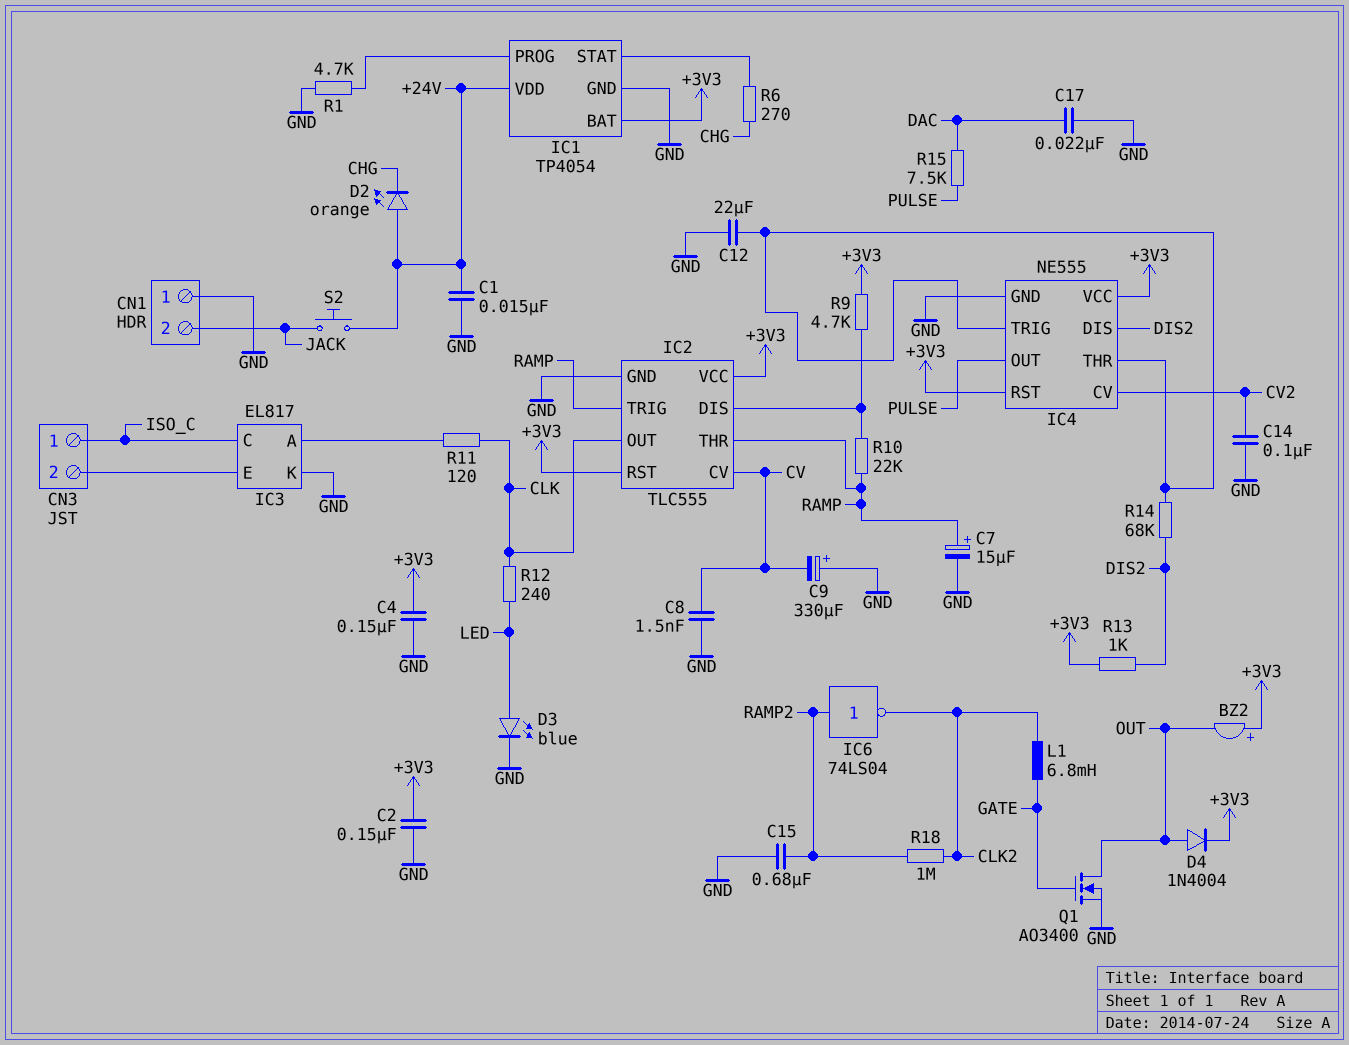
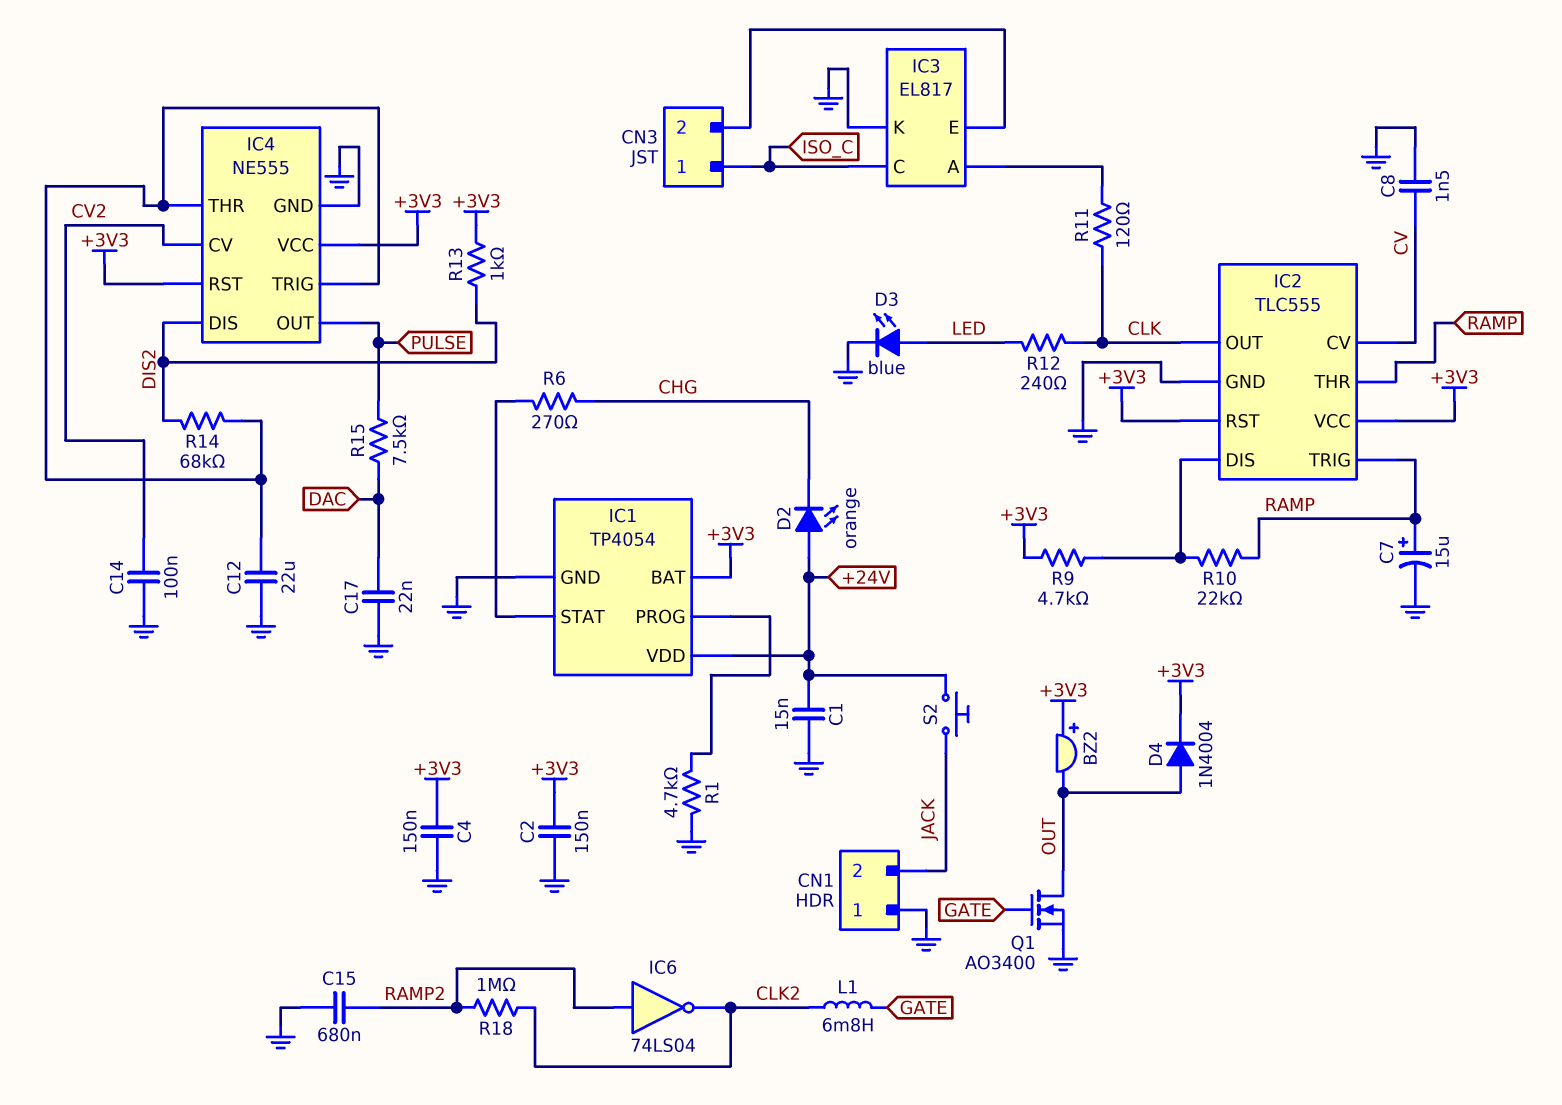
C9: 330uF (plus GND, minus CV) -> none

